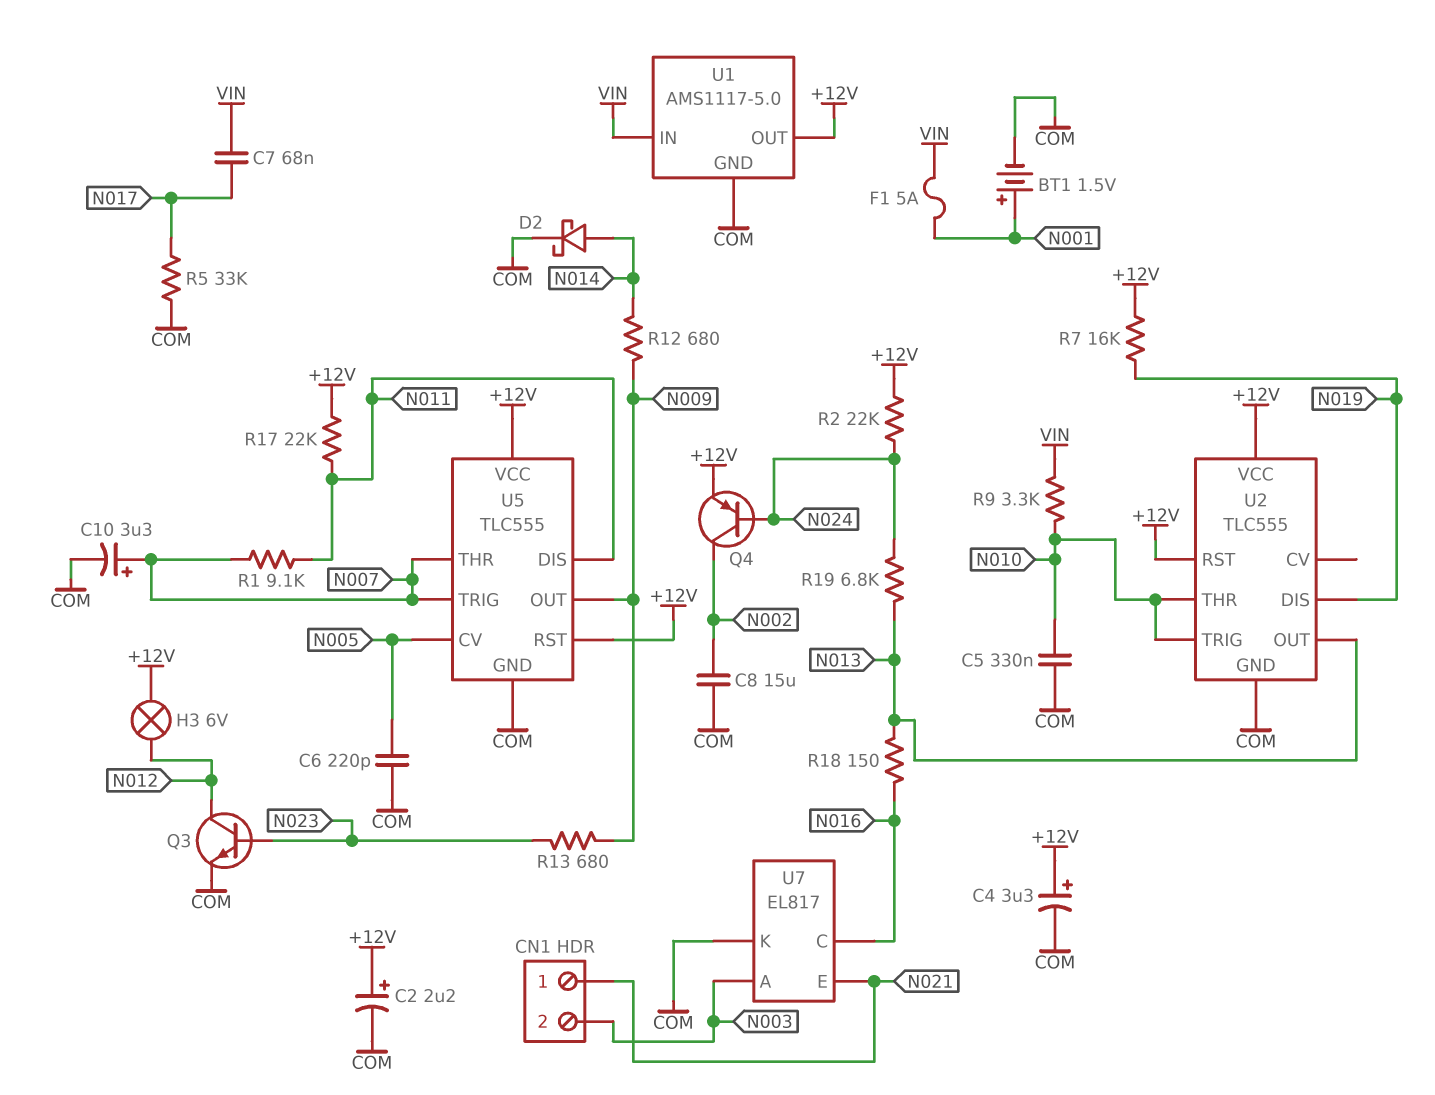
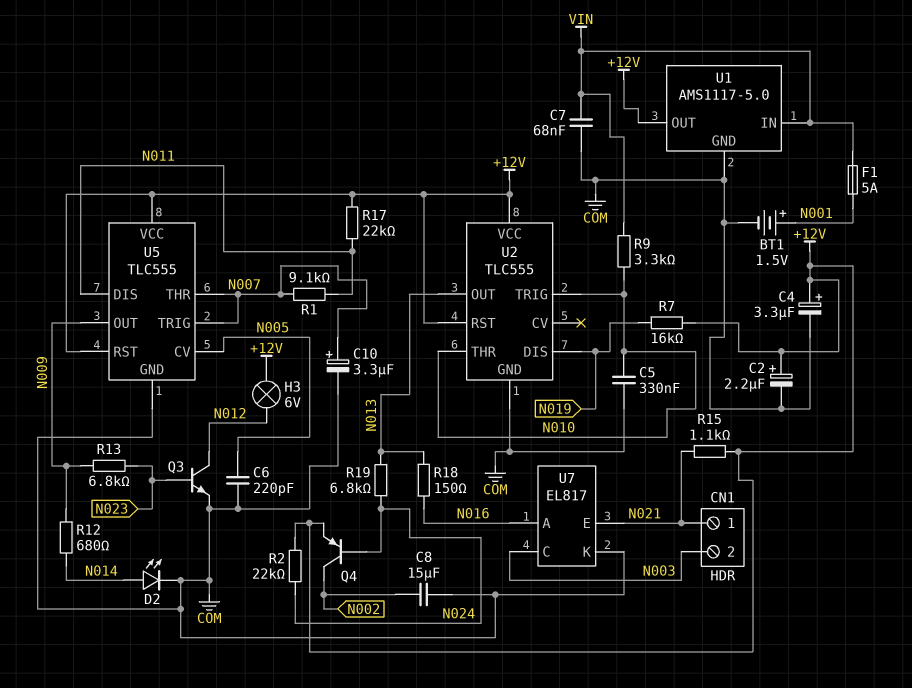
C7: 68nF (N017, VIN) -> 68nF (COM, VIN)
D2: schottky (A N014, K COM) -> LED (A N014, K COM)
R5: 33k (COM, N017) -> none
R13: 680 (N009, N023) -> 6.8k (N009, N023)
R15: none -> 1.1k (+12V, N021)
U7 pin A: N003 -> N016
U7 pin C: N016 -> N003

